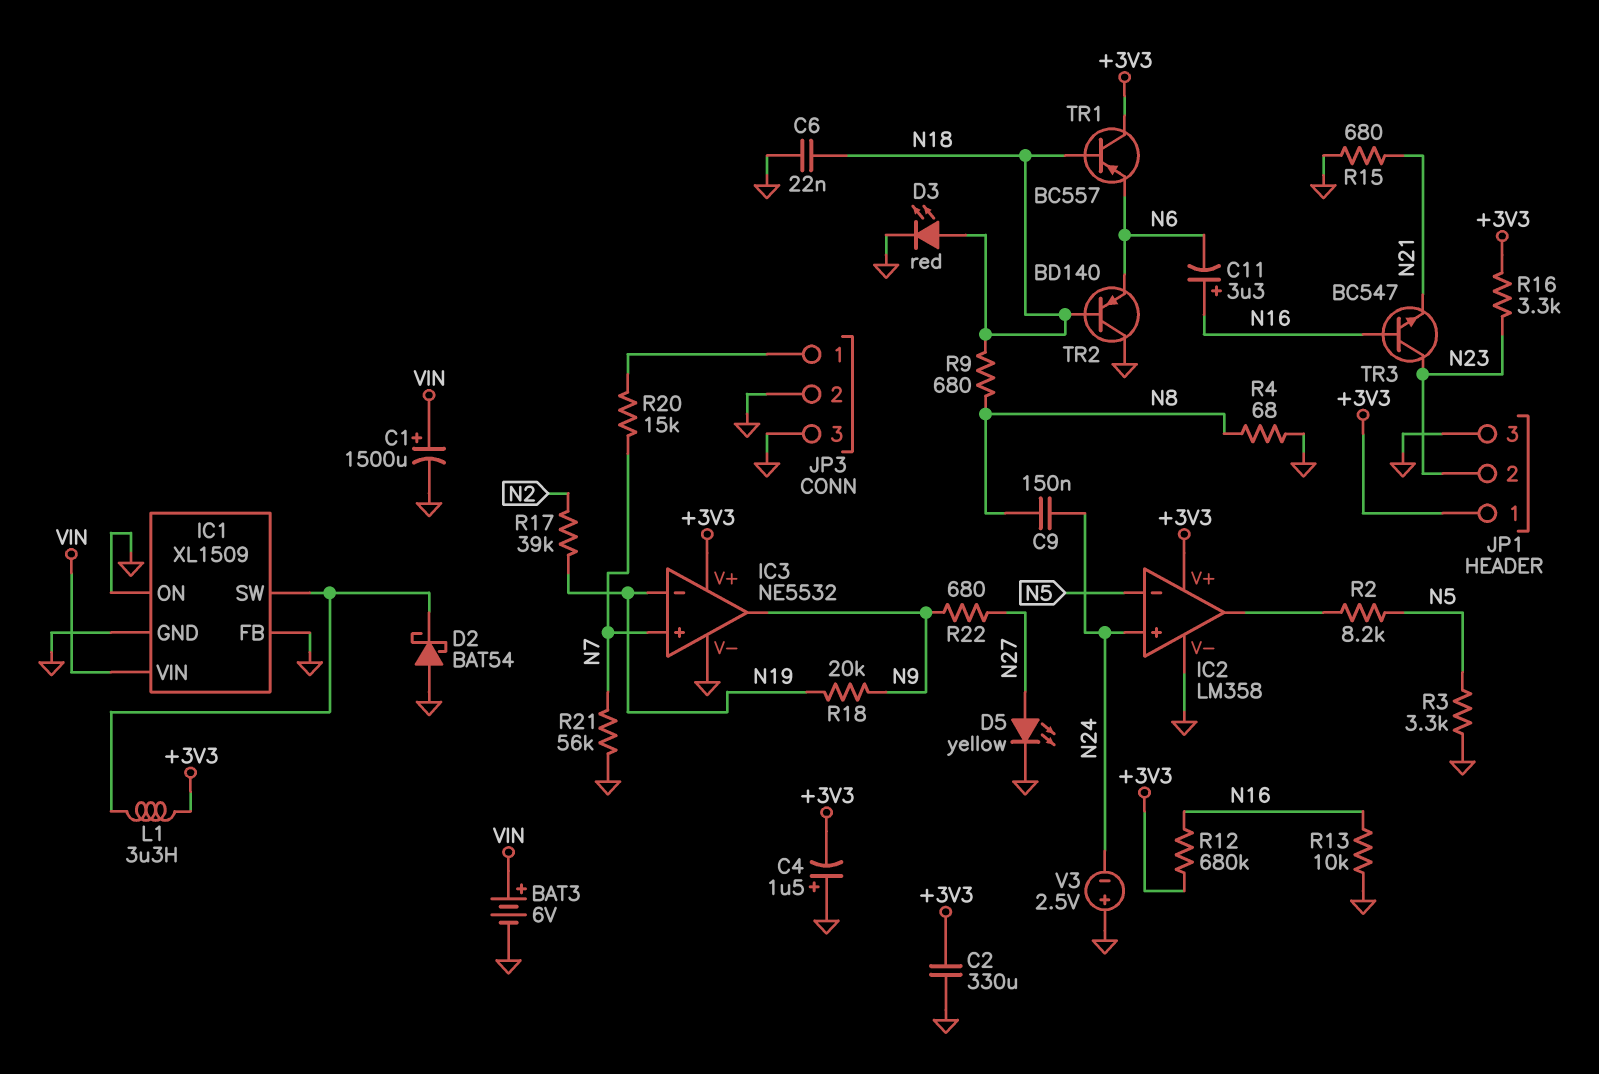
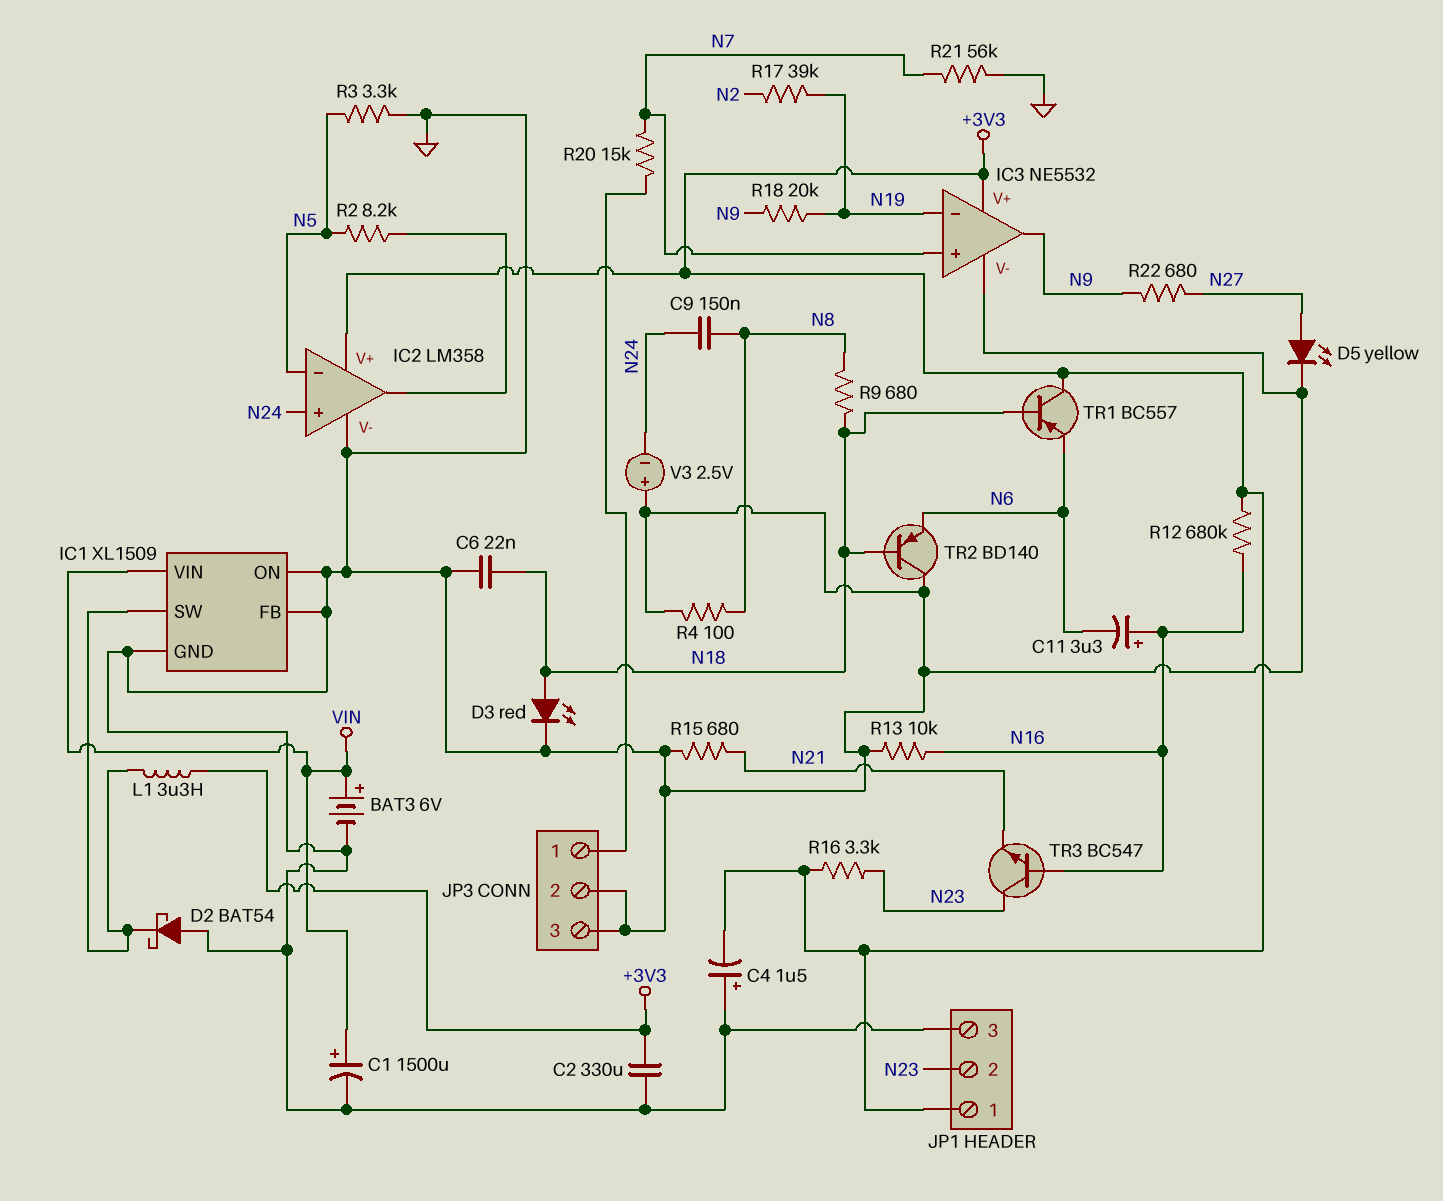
R4: 68 (GND, N8) -> 100 (GND, N8)

